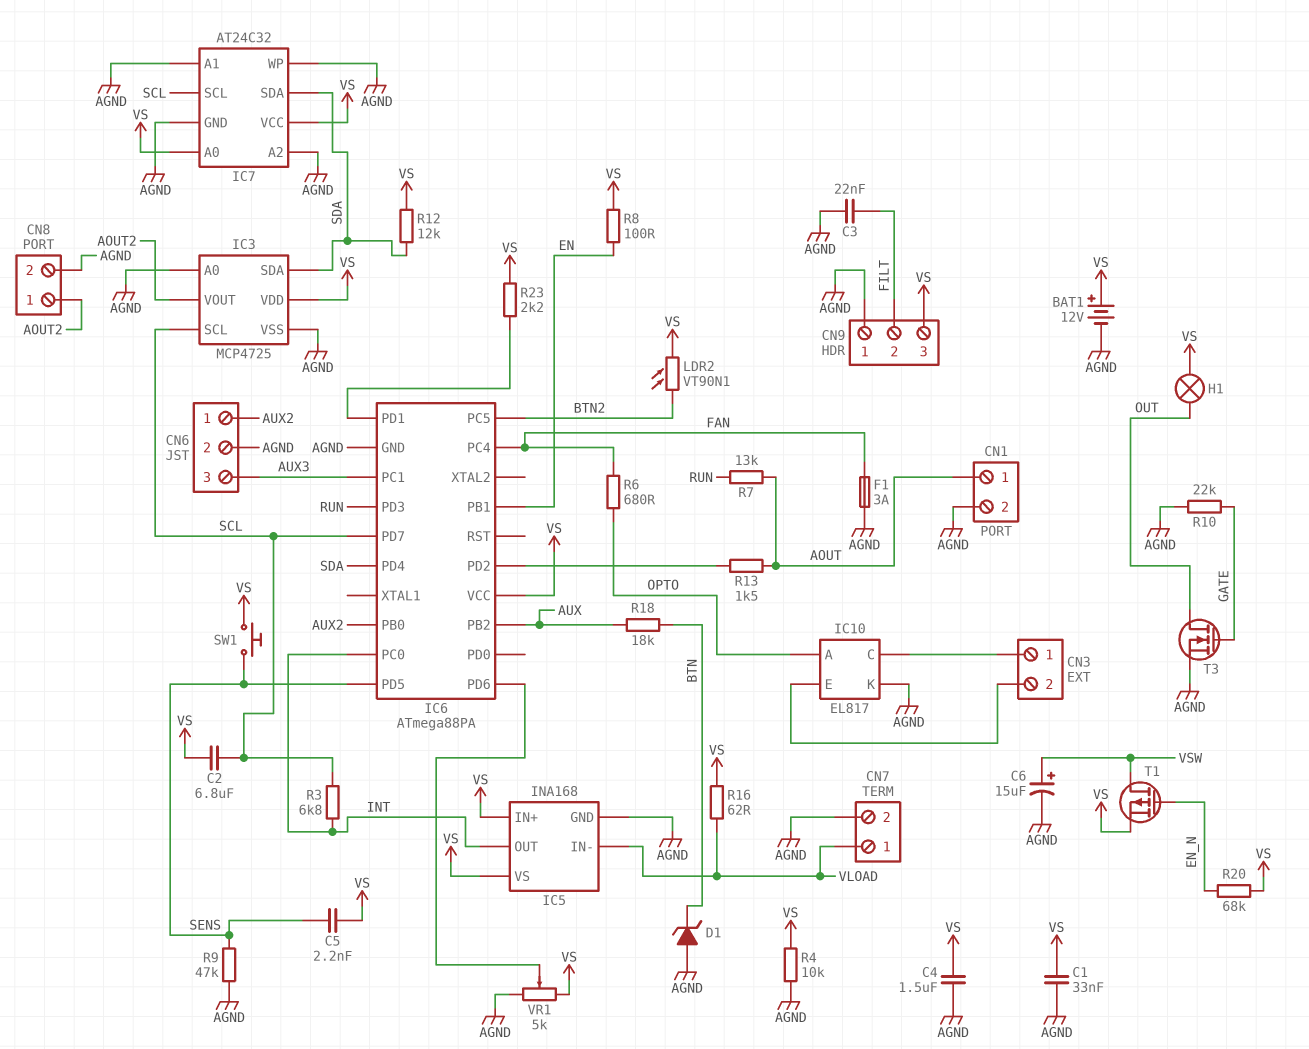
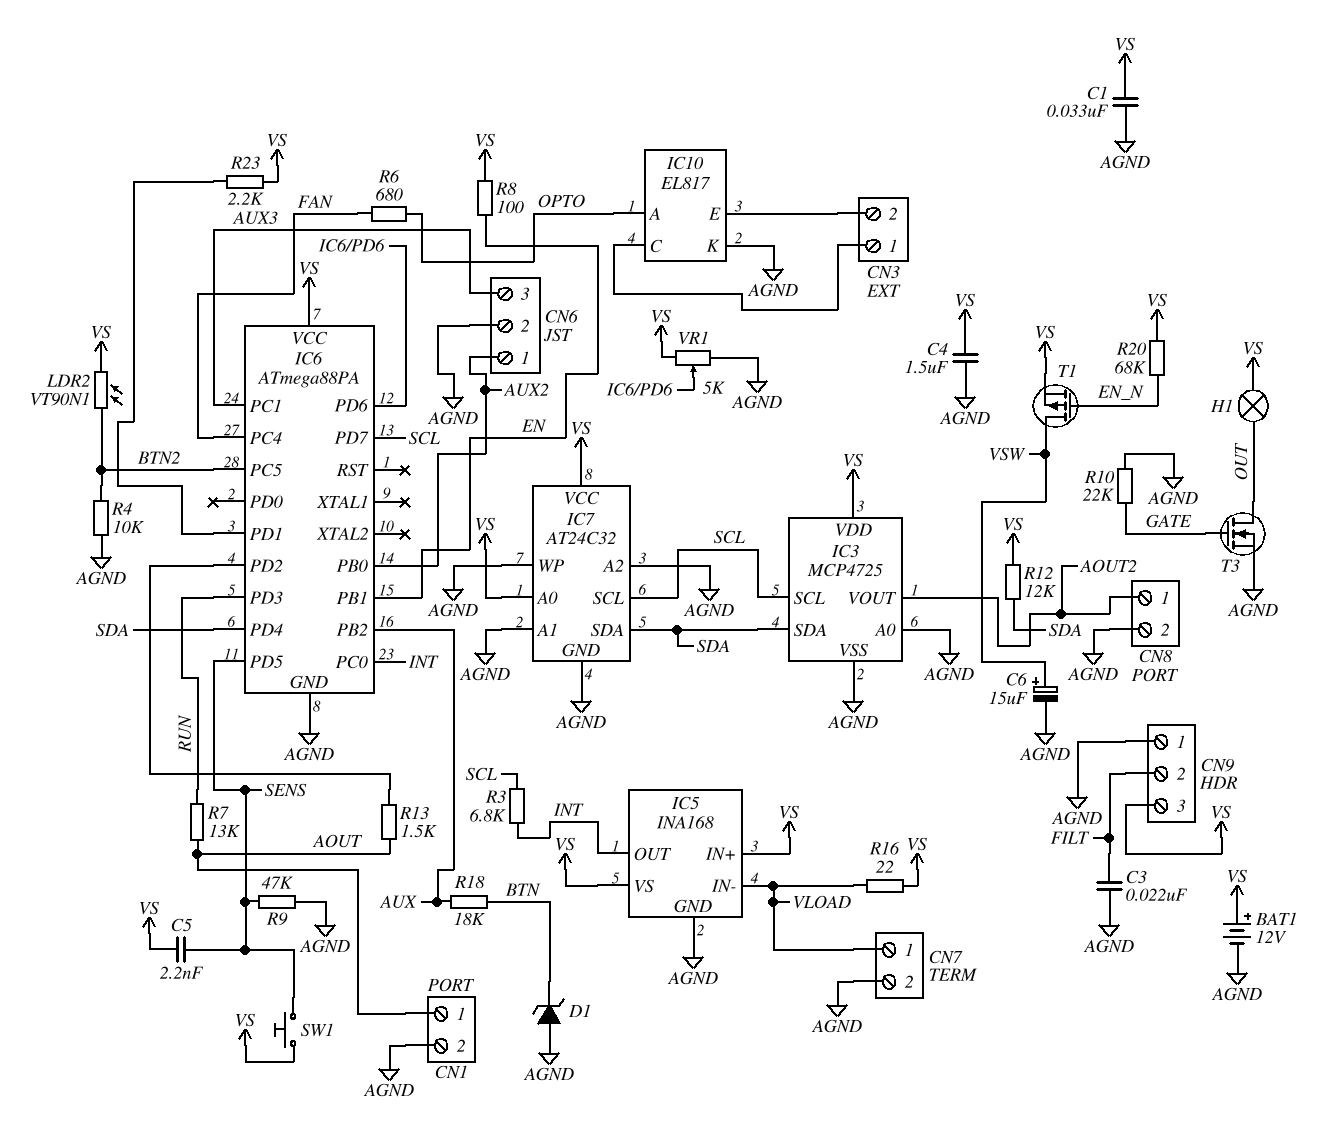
C2: 6.8uF (SCL, VS) -> none
F1: 3A (AGND, FAN) -> none
R4: 10k (AGND, VS) -> 10k (AGND, BTN2)
R16: 62 (VLOAD, VS) -> 22 (VLOAD, VS)

